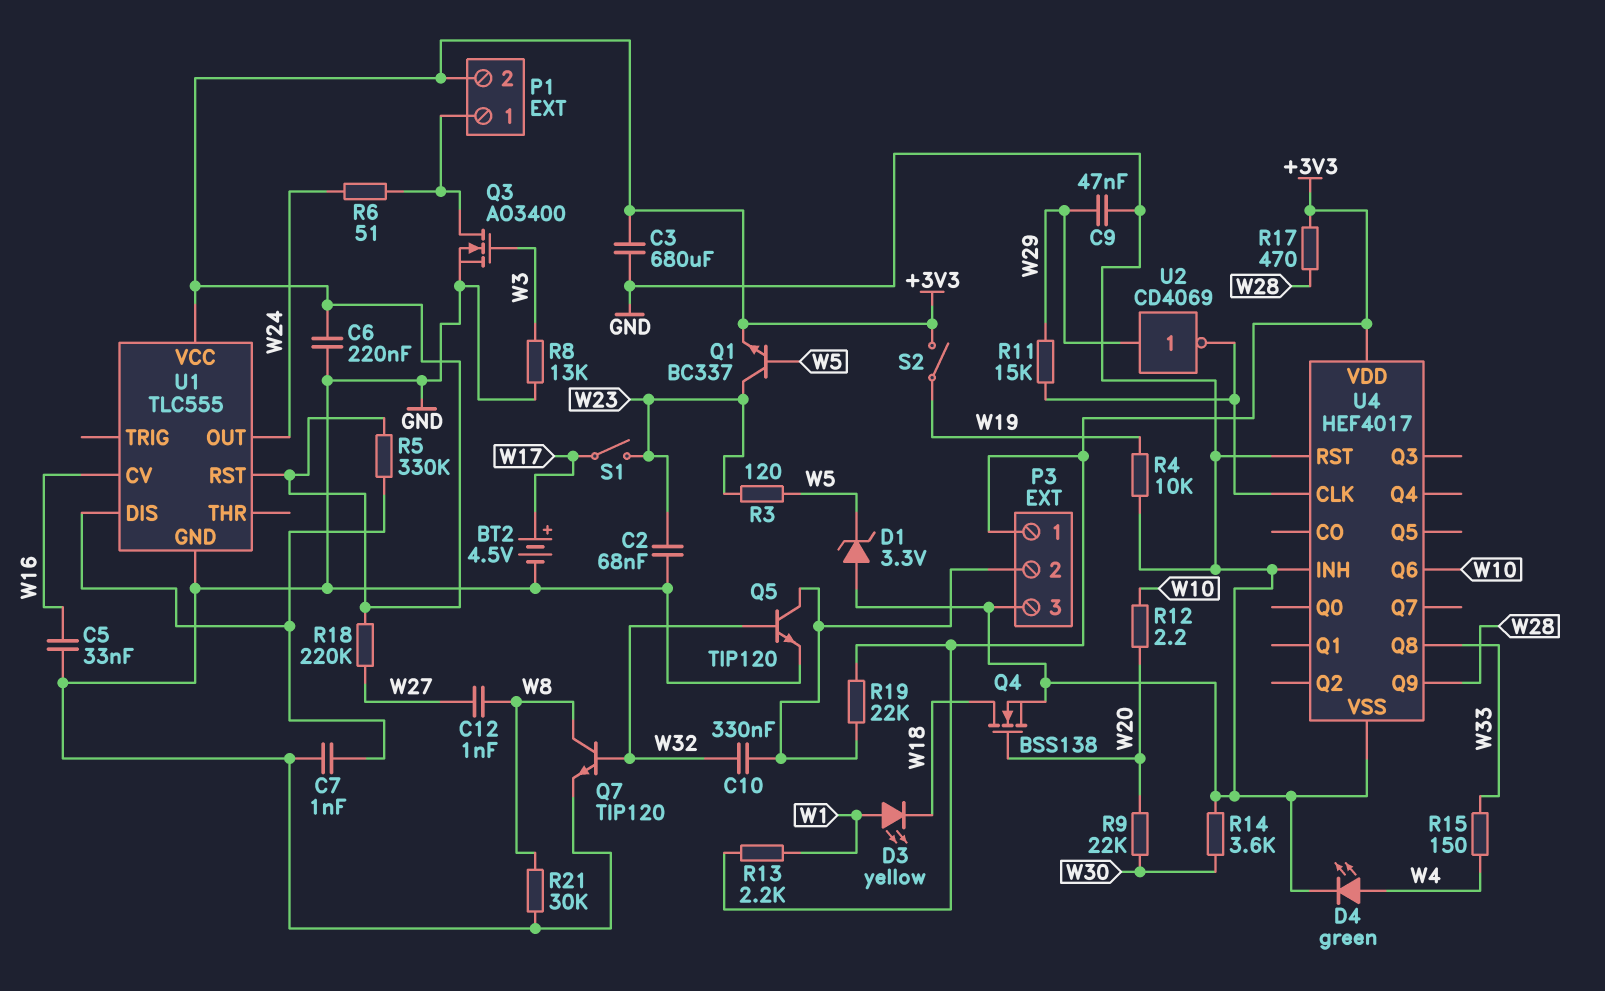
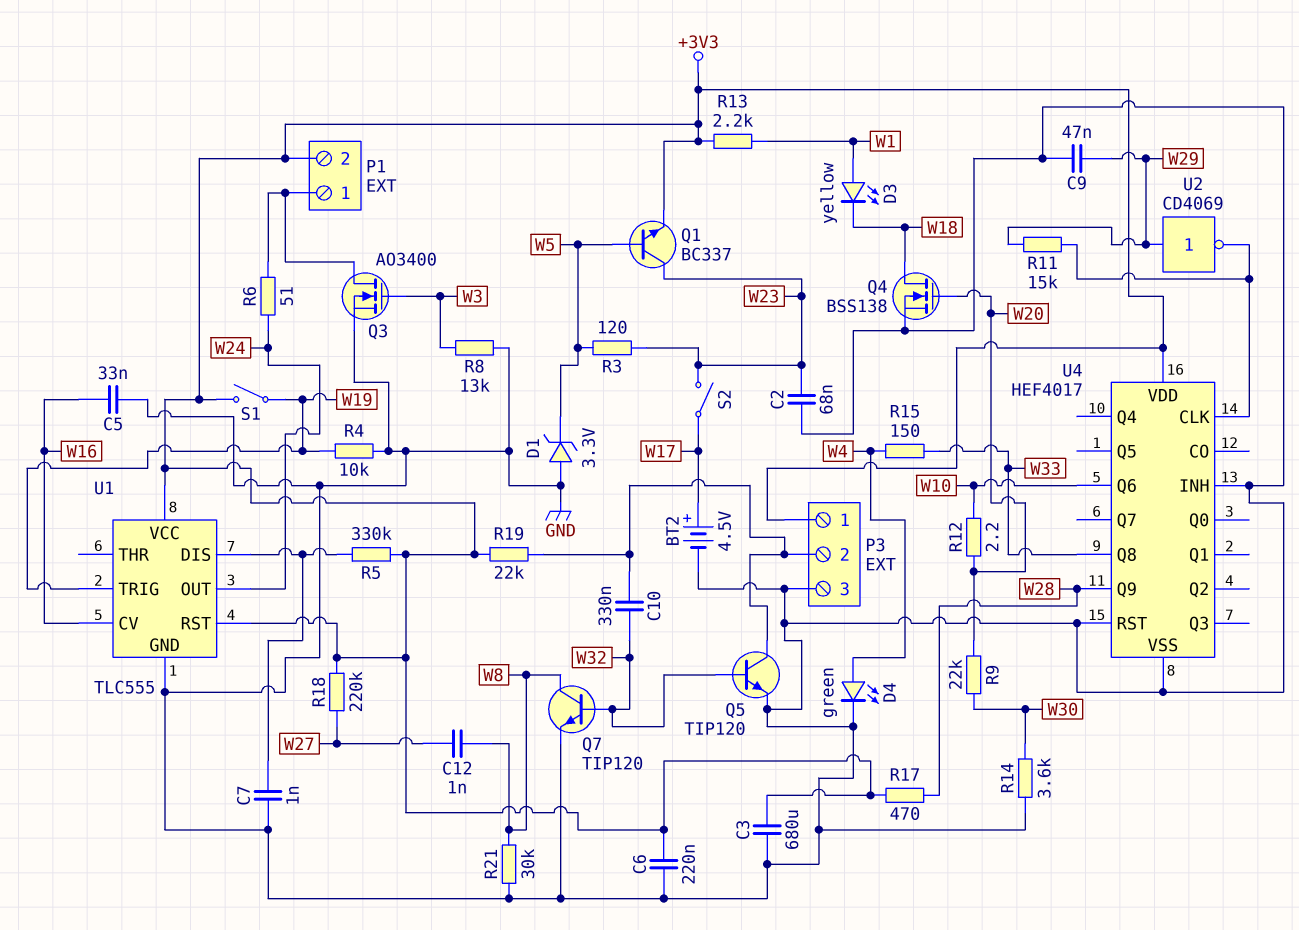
S1: switch (W17, W23) -> switch (+3V3, W19)
S2: switch (+3V3, W19) -> switch (W17, W23)
U1 pin TRIG: none -> W19

